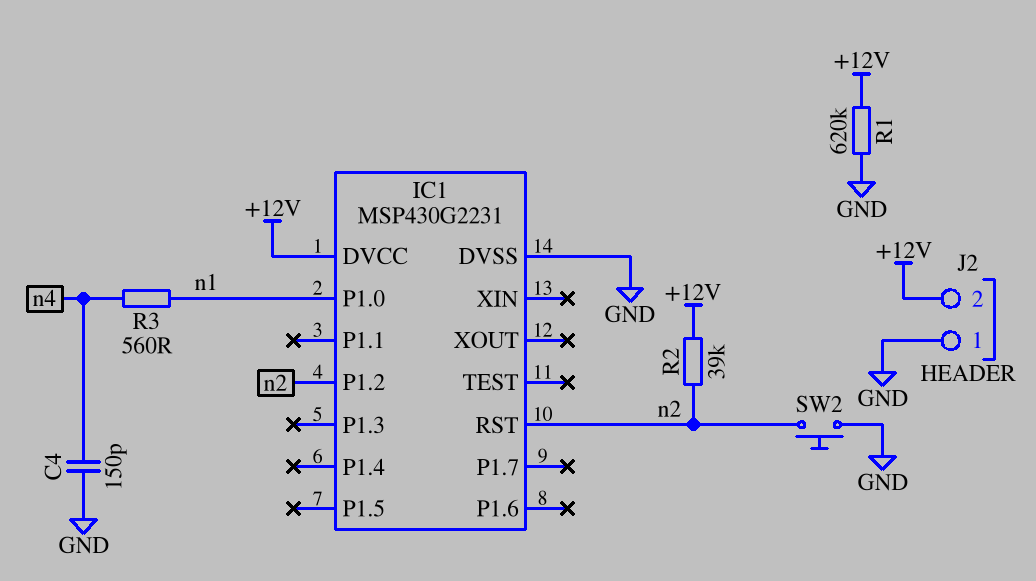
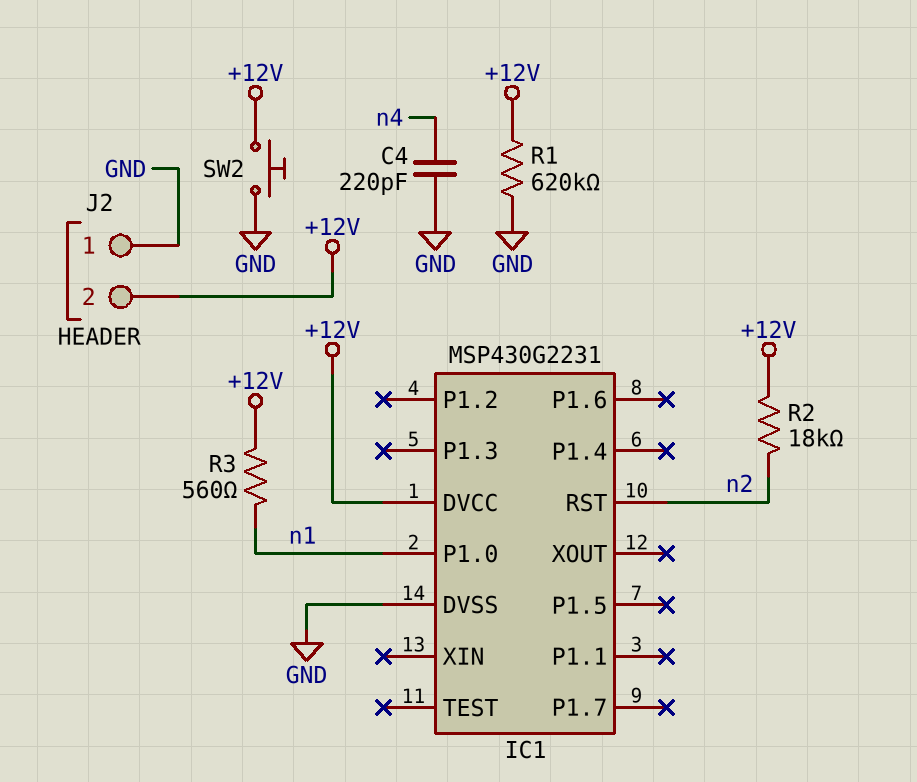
C4: 150pF (GND, n4) -> 220pF (GND, n4)
IC1 pin P1.2: n2 -> none
R2: 39k (+12V, n2) -> 18k (+12V, n2)
R3: 560 (n1, n4) -> 560 (+12V, n1)
SW2: button (GND, n2) -> button (+12V, GND)

